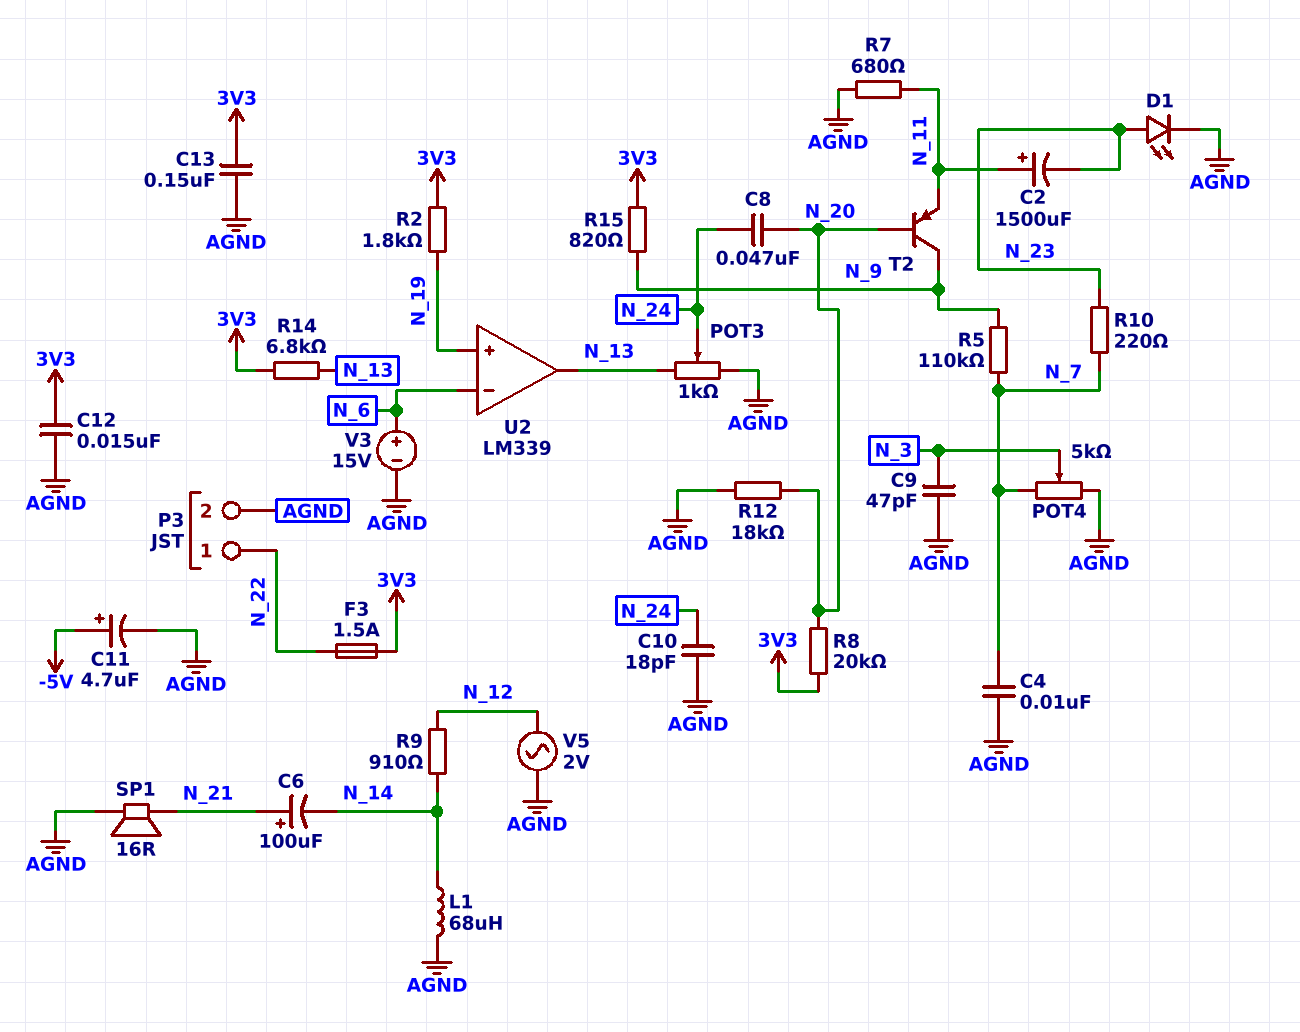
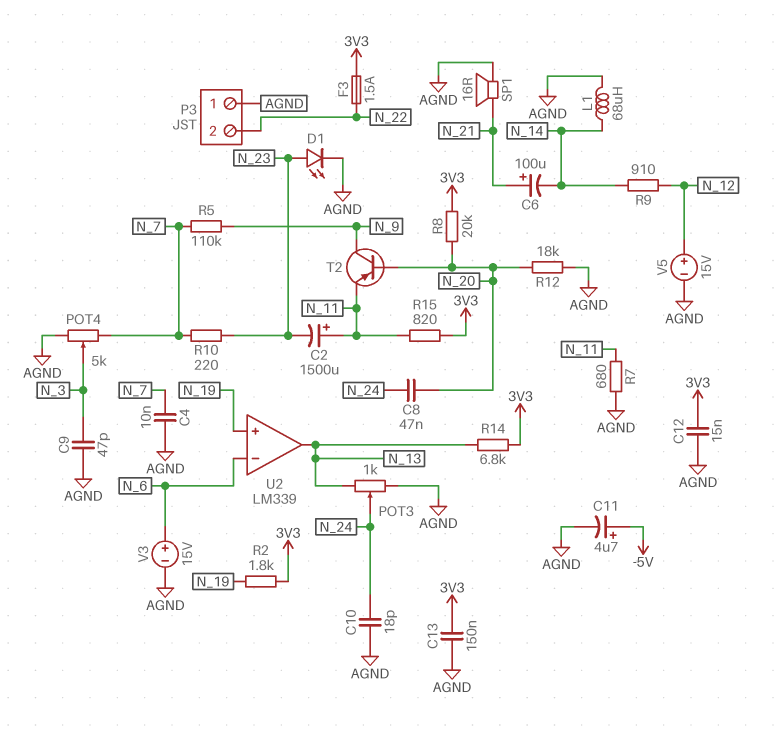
P3 pin 1: N_22 -> AGND
P3 pin 2: AGND -> N_22
R15: 820 (3V3, N_9) -> 820 (3V3, N_11)
V5: AC 2V (AGND, N_12) -> 15V (plus N_12, minus AGND)

